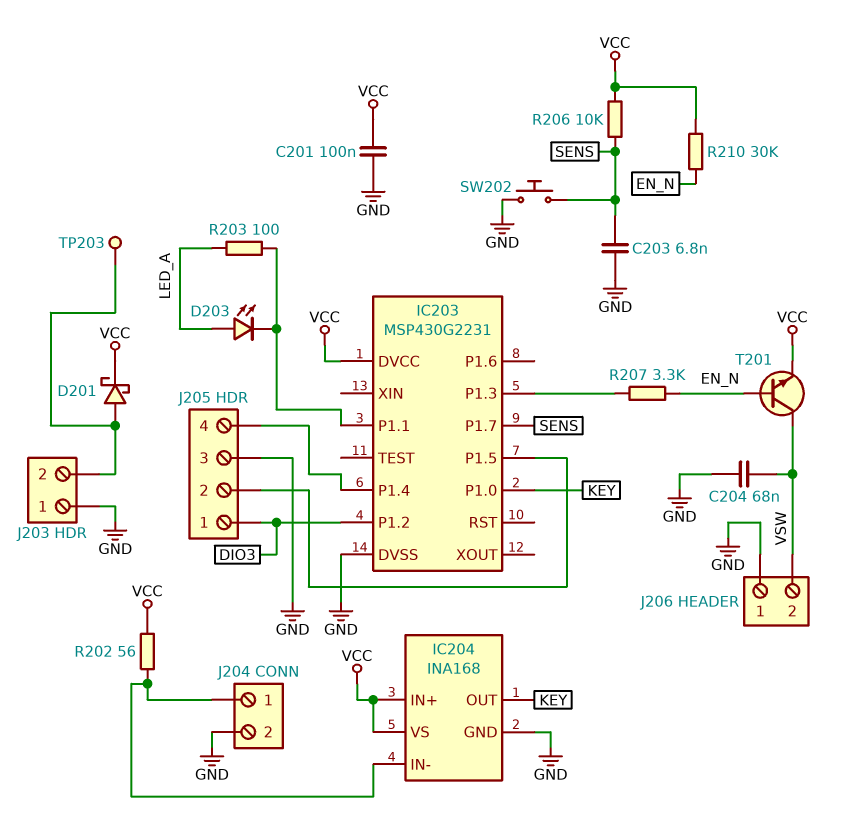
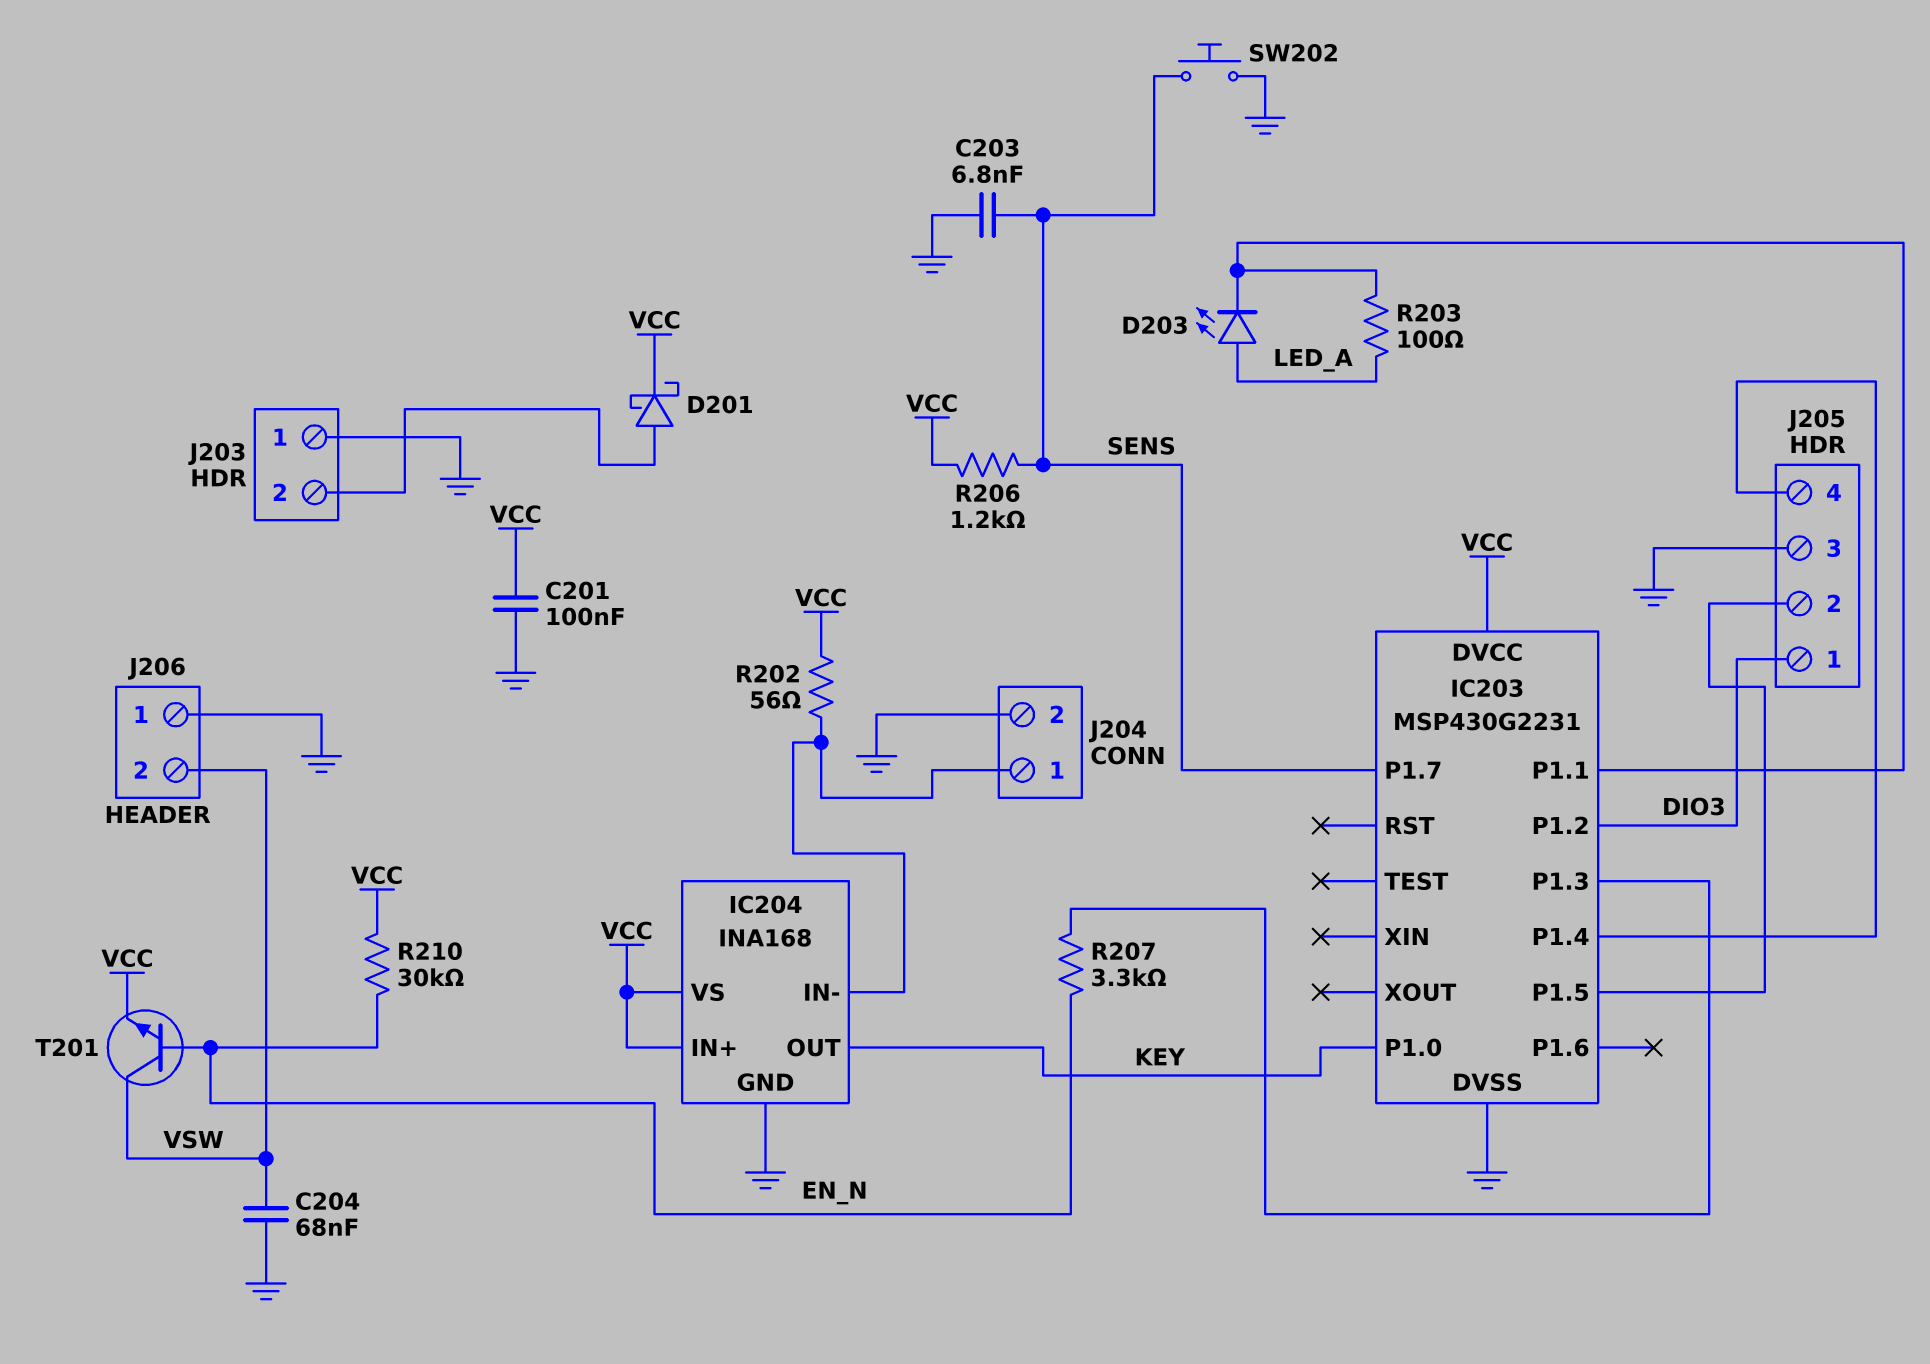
R206: 10k (SENS, VCC) -> 1.2k (SENS, VCC)
TP203: test point (J203/2) -> none

